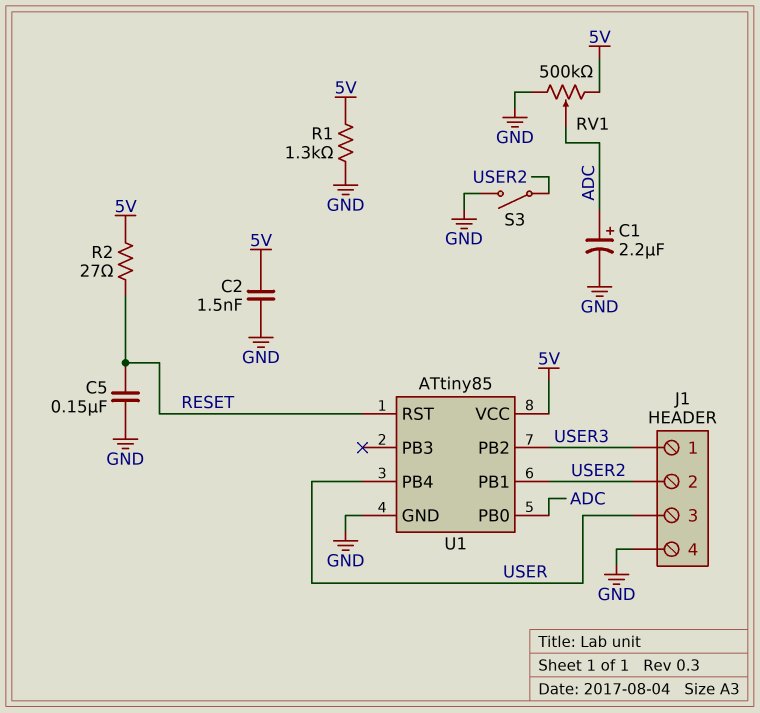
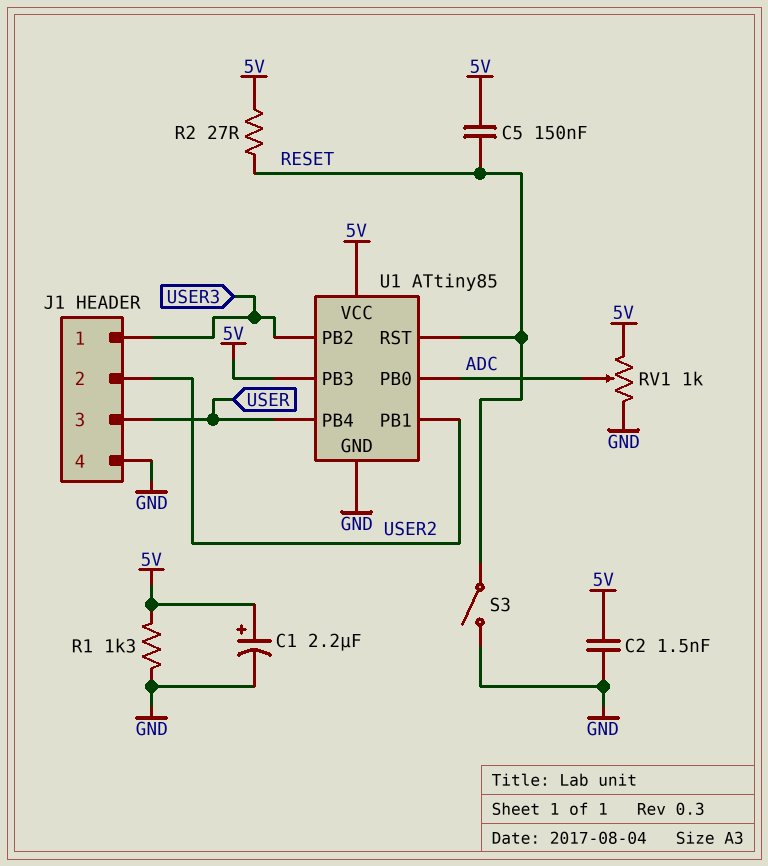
C1: 2.2uF (plus ADC, minus GND) -> 2.2uF (plus 5V, minus GND)
C5: 150nF (GND, RESET) -> 150nF (5V, RESET)
RV1: 500k (5V, GND, wiper ADC) -> 1k (5V, GND, wiper ADC)
S3: switch (GND, USER2) -> switch (GND, RESET)
U1 pin PB3: none -> 5V

